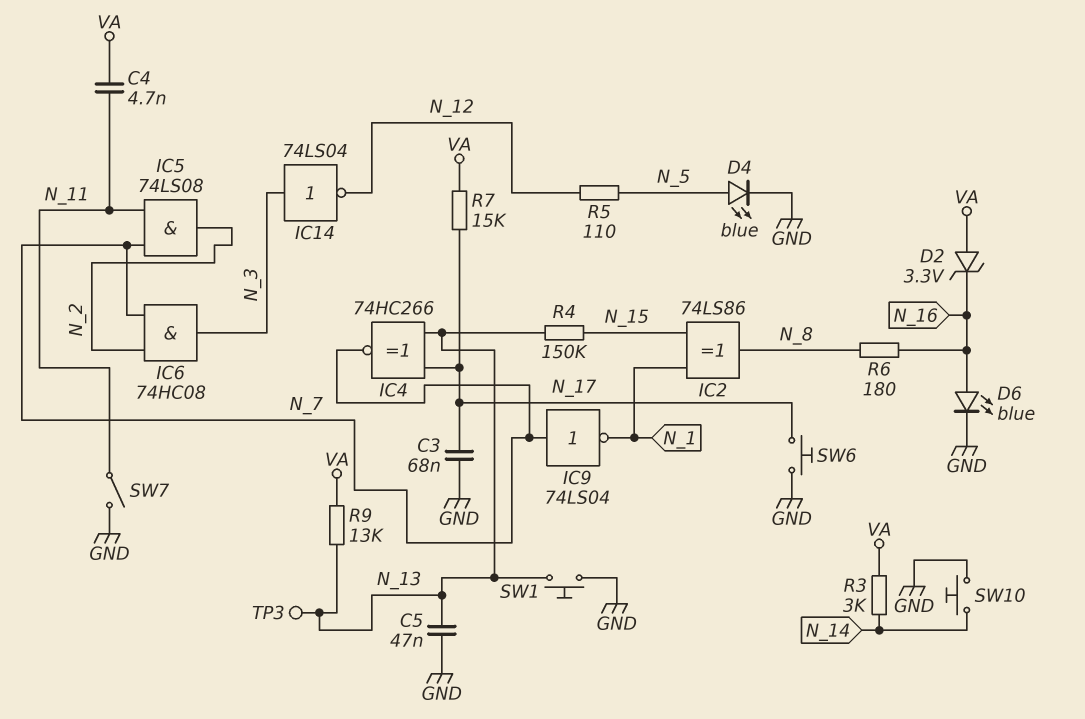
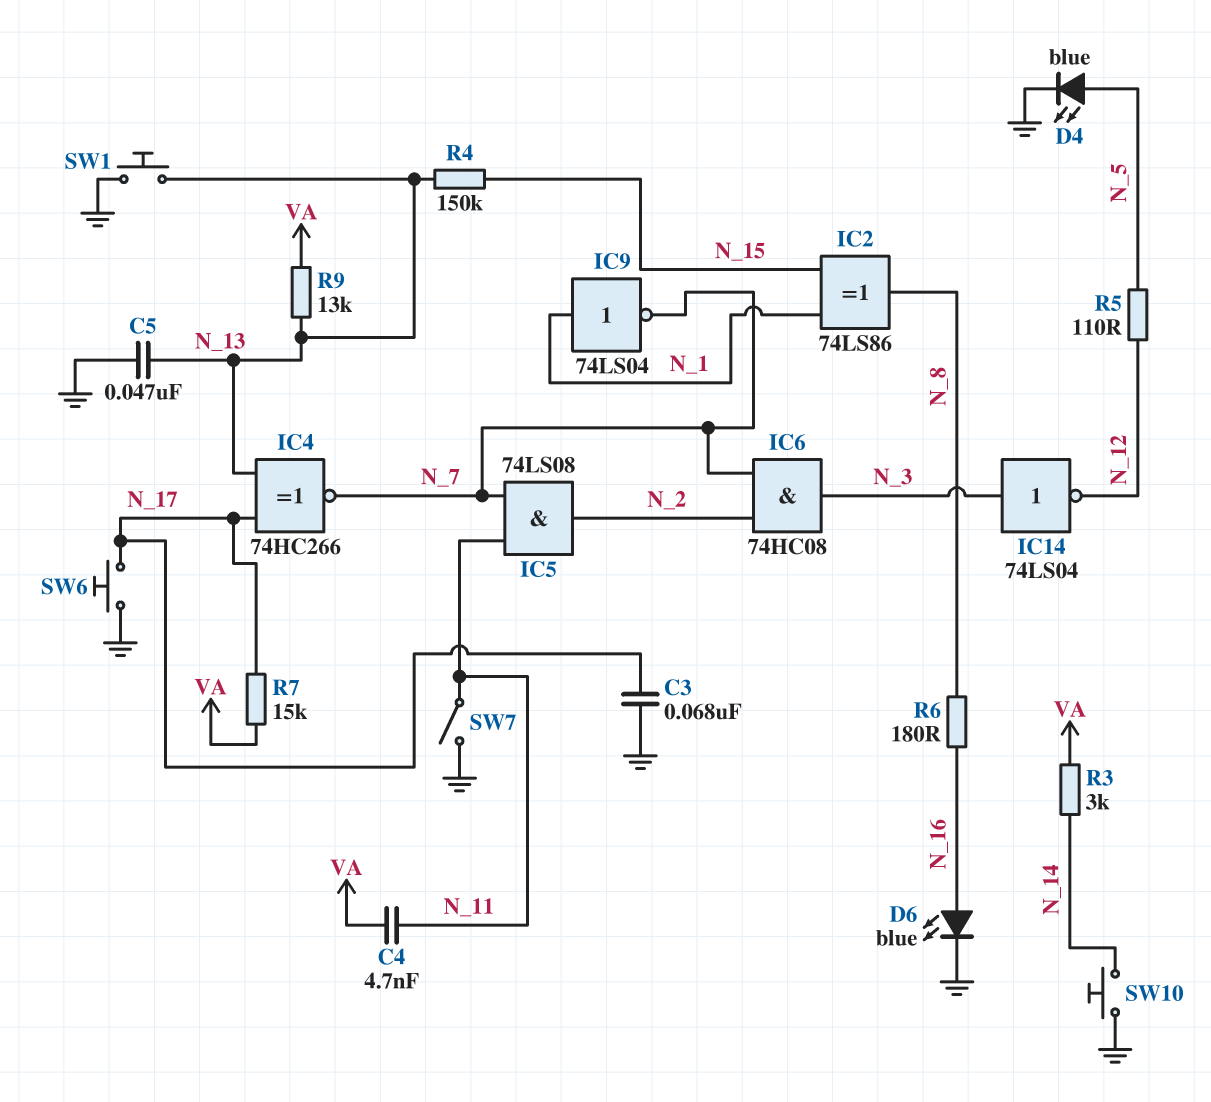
D2: zener 3.3V (A VA, K N_16) -> none
IC9: NOT 74LS04 (in N_7, out N_1) -> NOT 74LS04 (in N_1, out N_7)
TP3: test point (N_13) -> none

